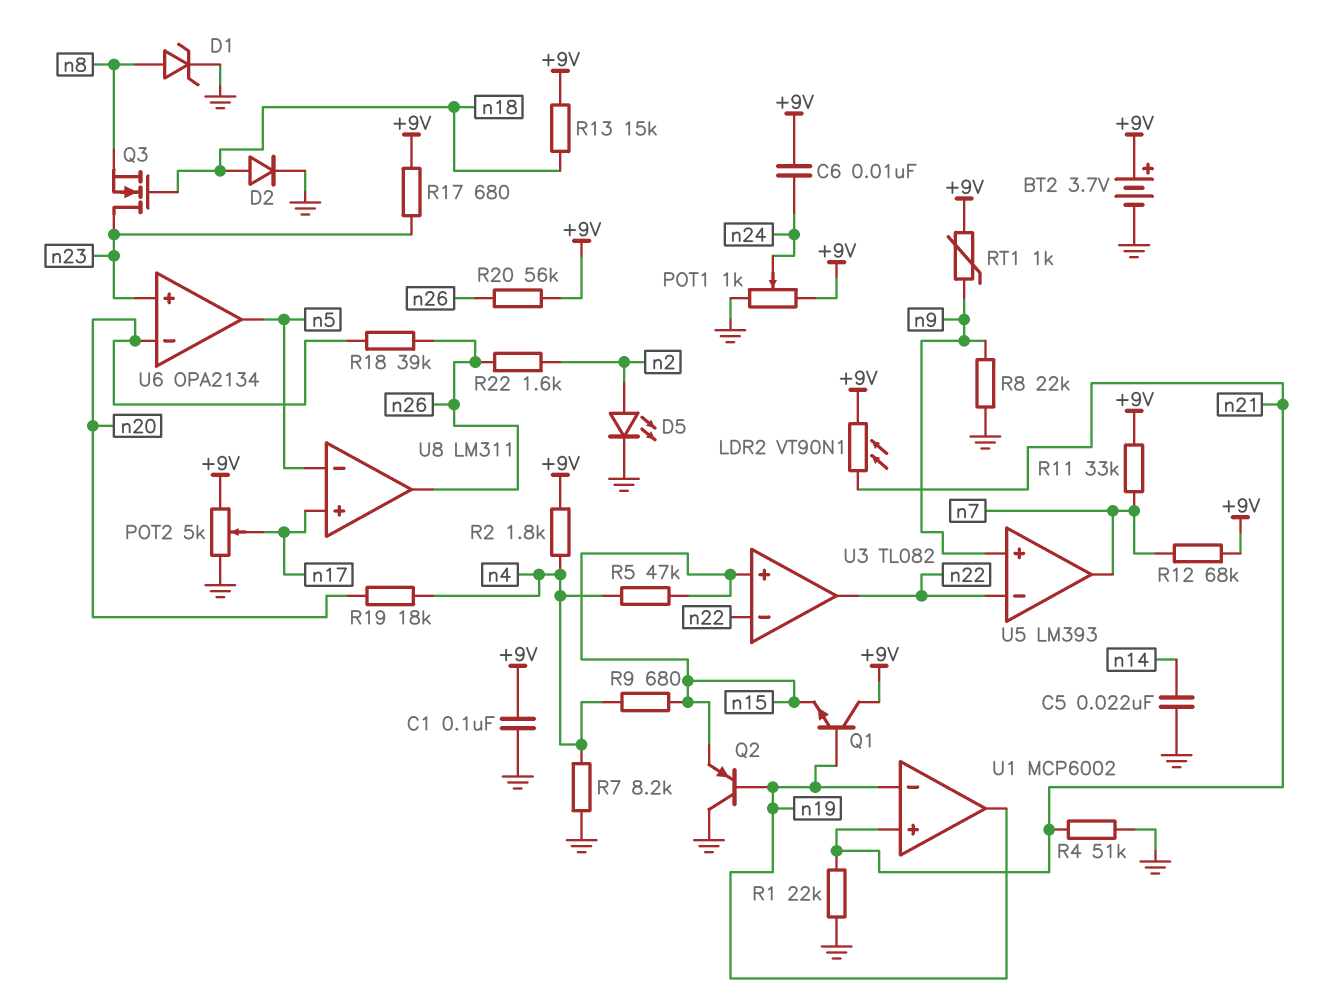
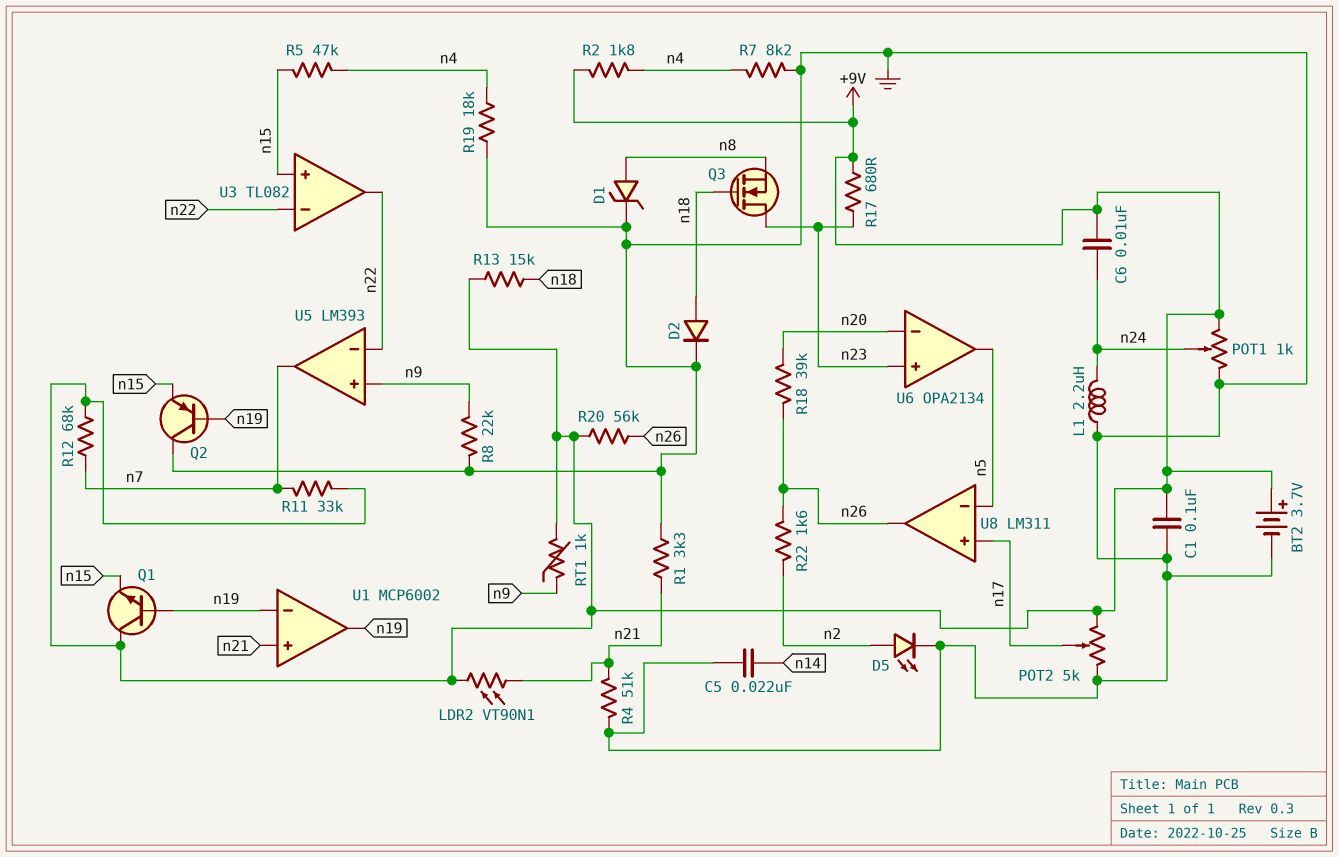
L1: none -> 2.2uH (GND, n24)
R1: 22k (GND, n21) -> 3.3k (GND, n21)
R9: 680 (n4, n15) -> none
R19: 18k (n4, n20) -> 18k (GND, n4)

